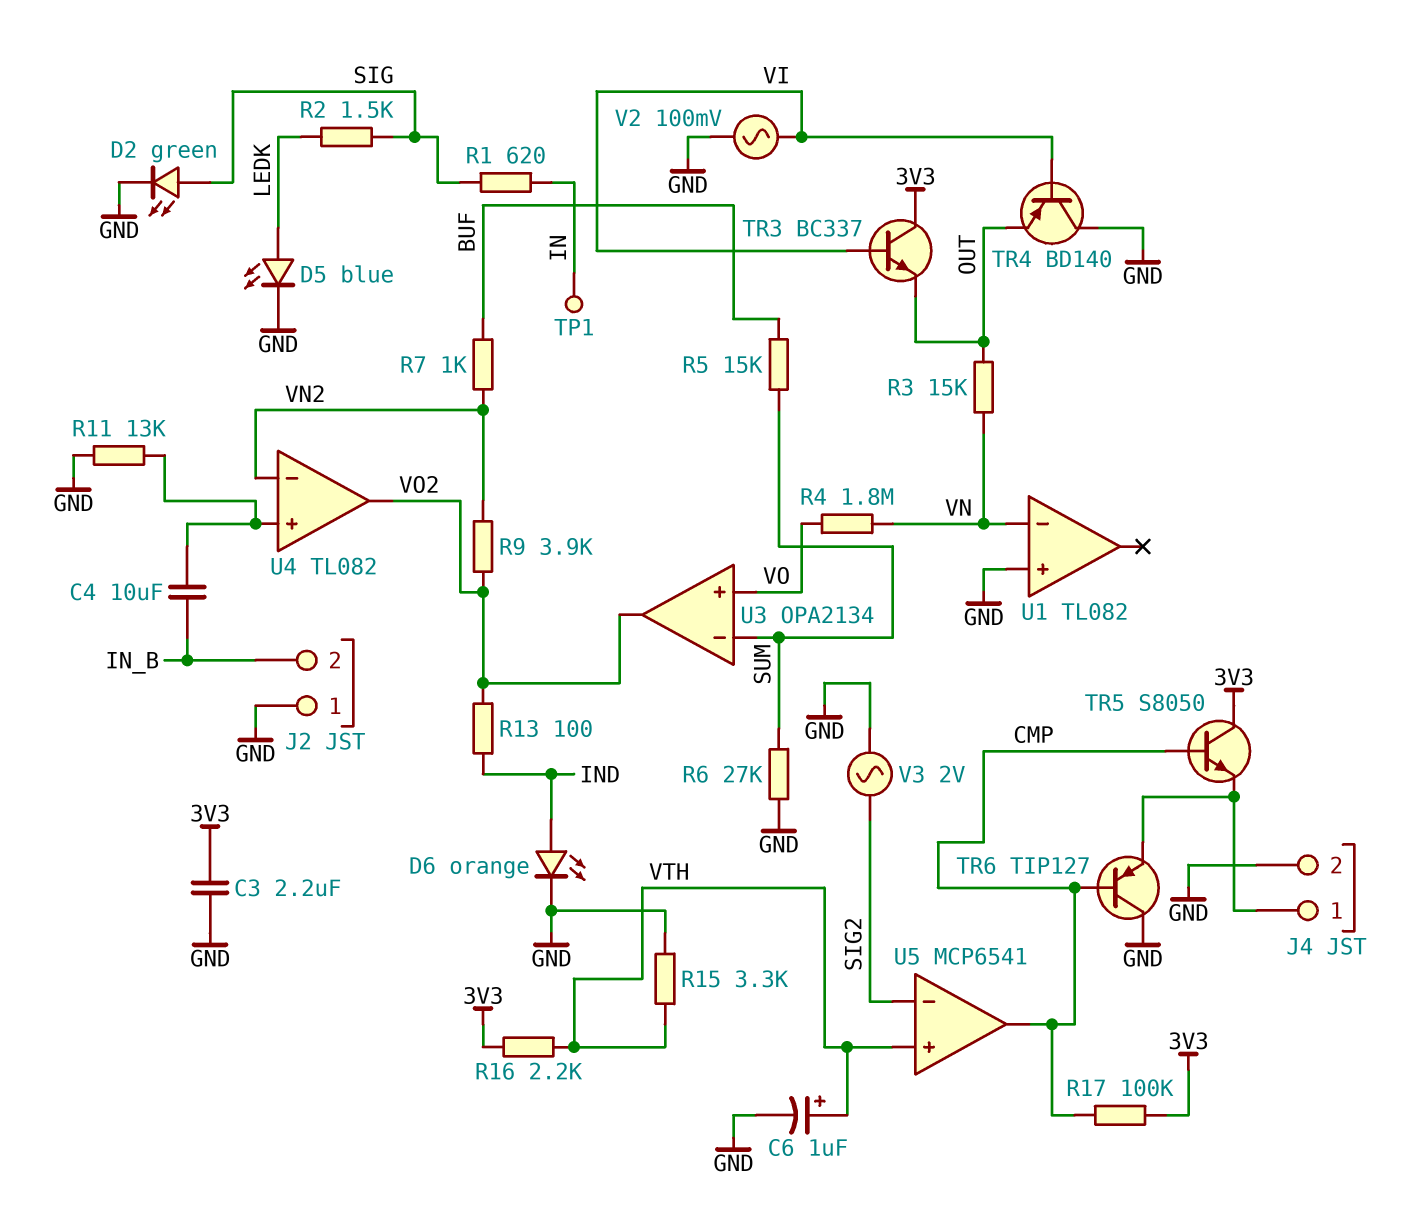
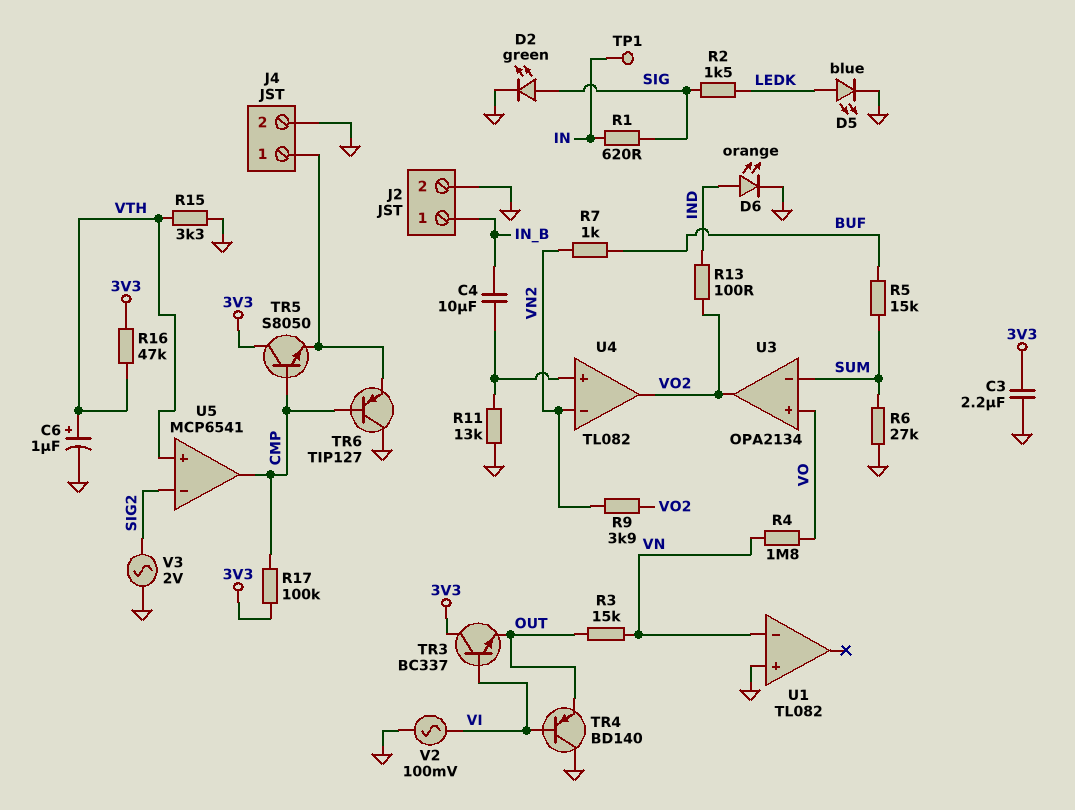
J2 pin 1: GND -> IN_B
J2 pin 2: IN_B -> GND
R16: 2.2k (3V3, VTH) -> 47k (3V3, VTH)

